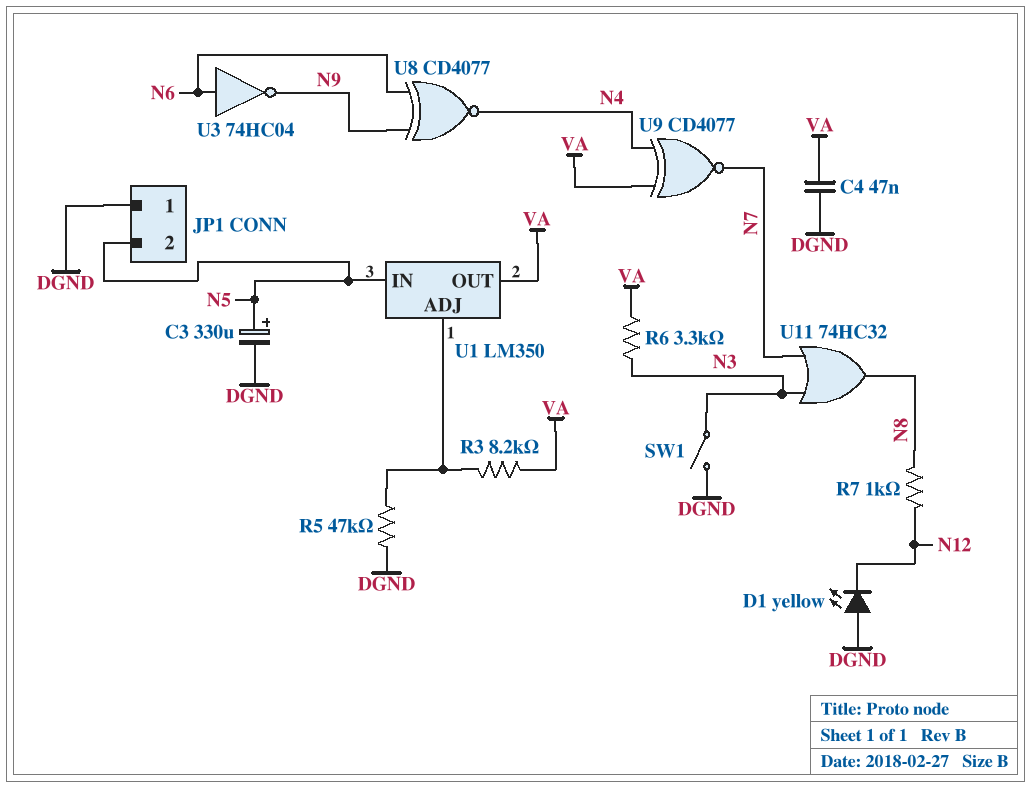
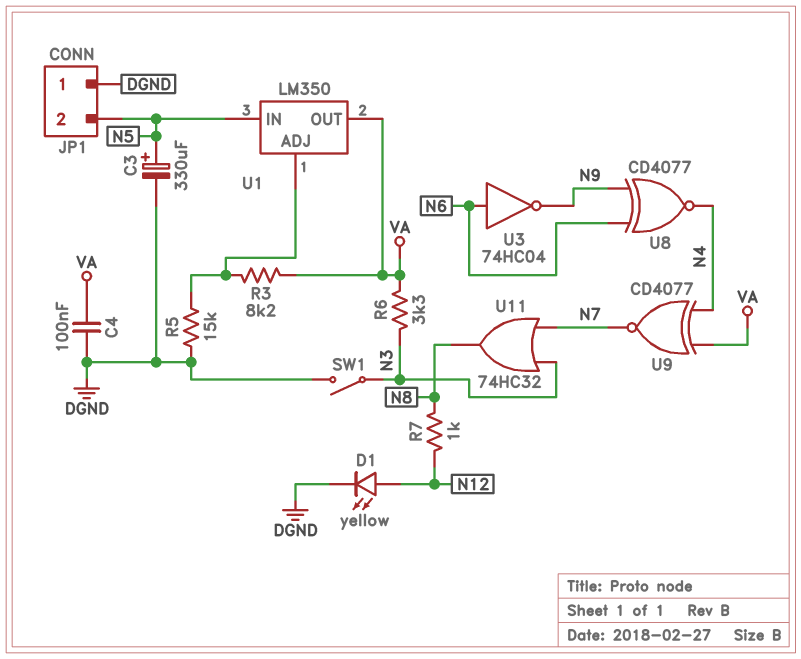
C4: 47nF (DGND, VA) -> 100nF (DGND, VA)
D1: LED yellow (A DGND, K N12) -> LED yellow (A N12, K DGND)
R5: 47k (DGND, U1/ADJ) -> 15k (DGND, U1/ADJ)

